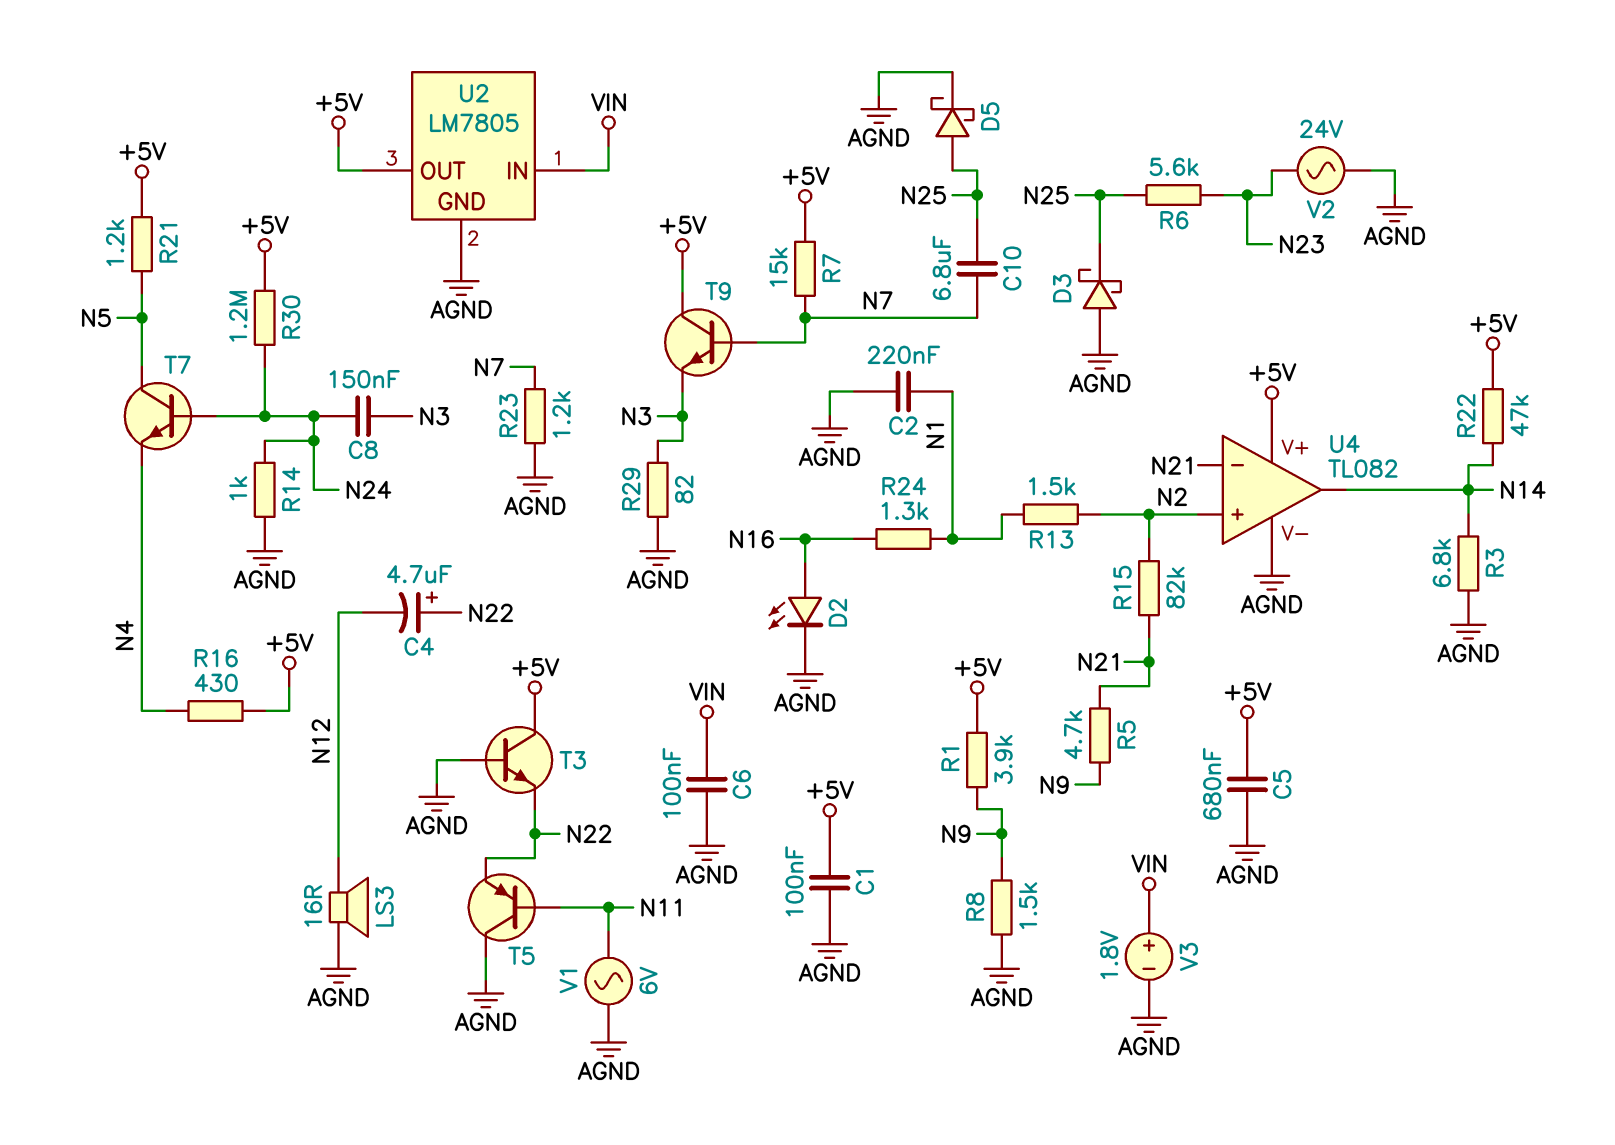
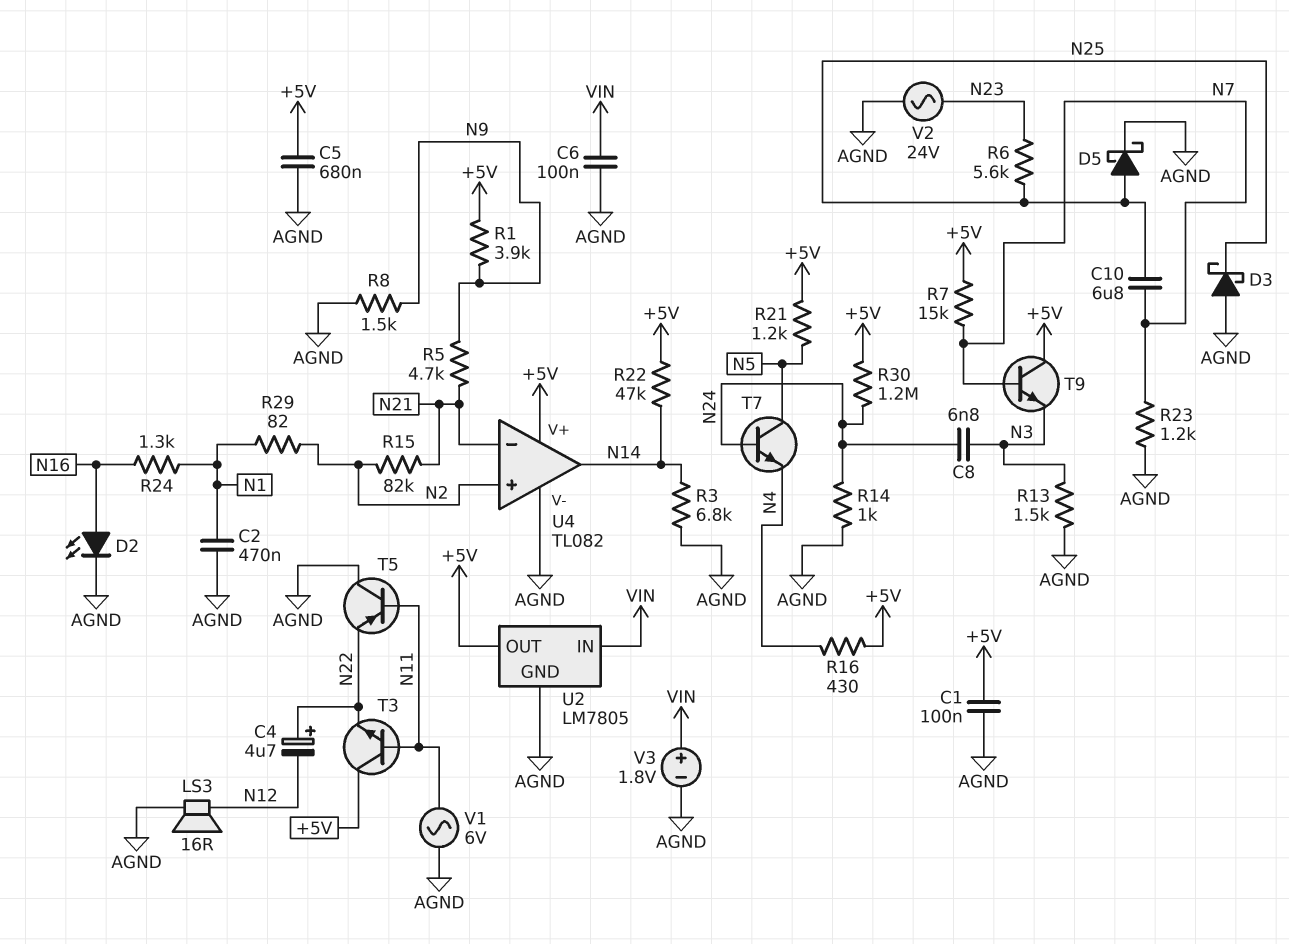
C2: 220nF (AGND, N1) -> 470nF (AGND, N1)
C8: 150nF (N3, N24) -> 6.8nF (N3, N24)
R13: 1.5k (N1, N2) -> 1.5k (AGND, N3)
R29: 82 (AGND, N3) -> 82 (N1, N2)
T3: NPN (B AGND, C +5V, E N22) -> NPN (B N11, C +5V, E N22)

